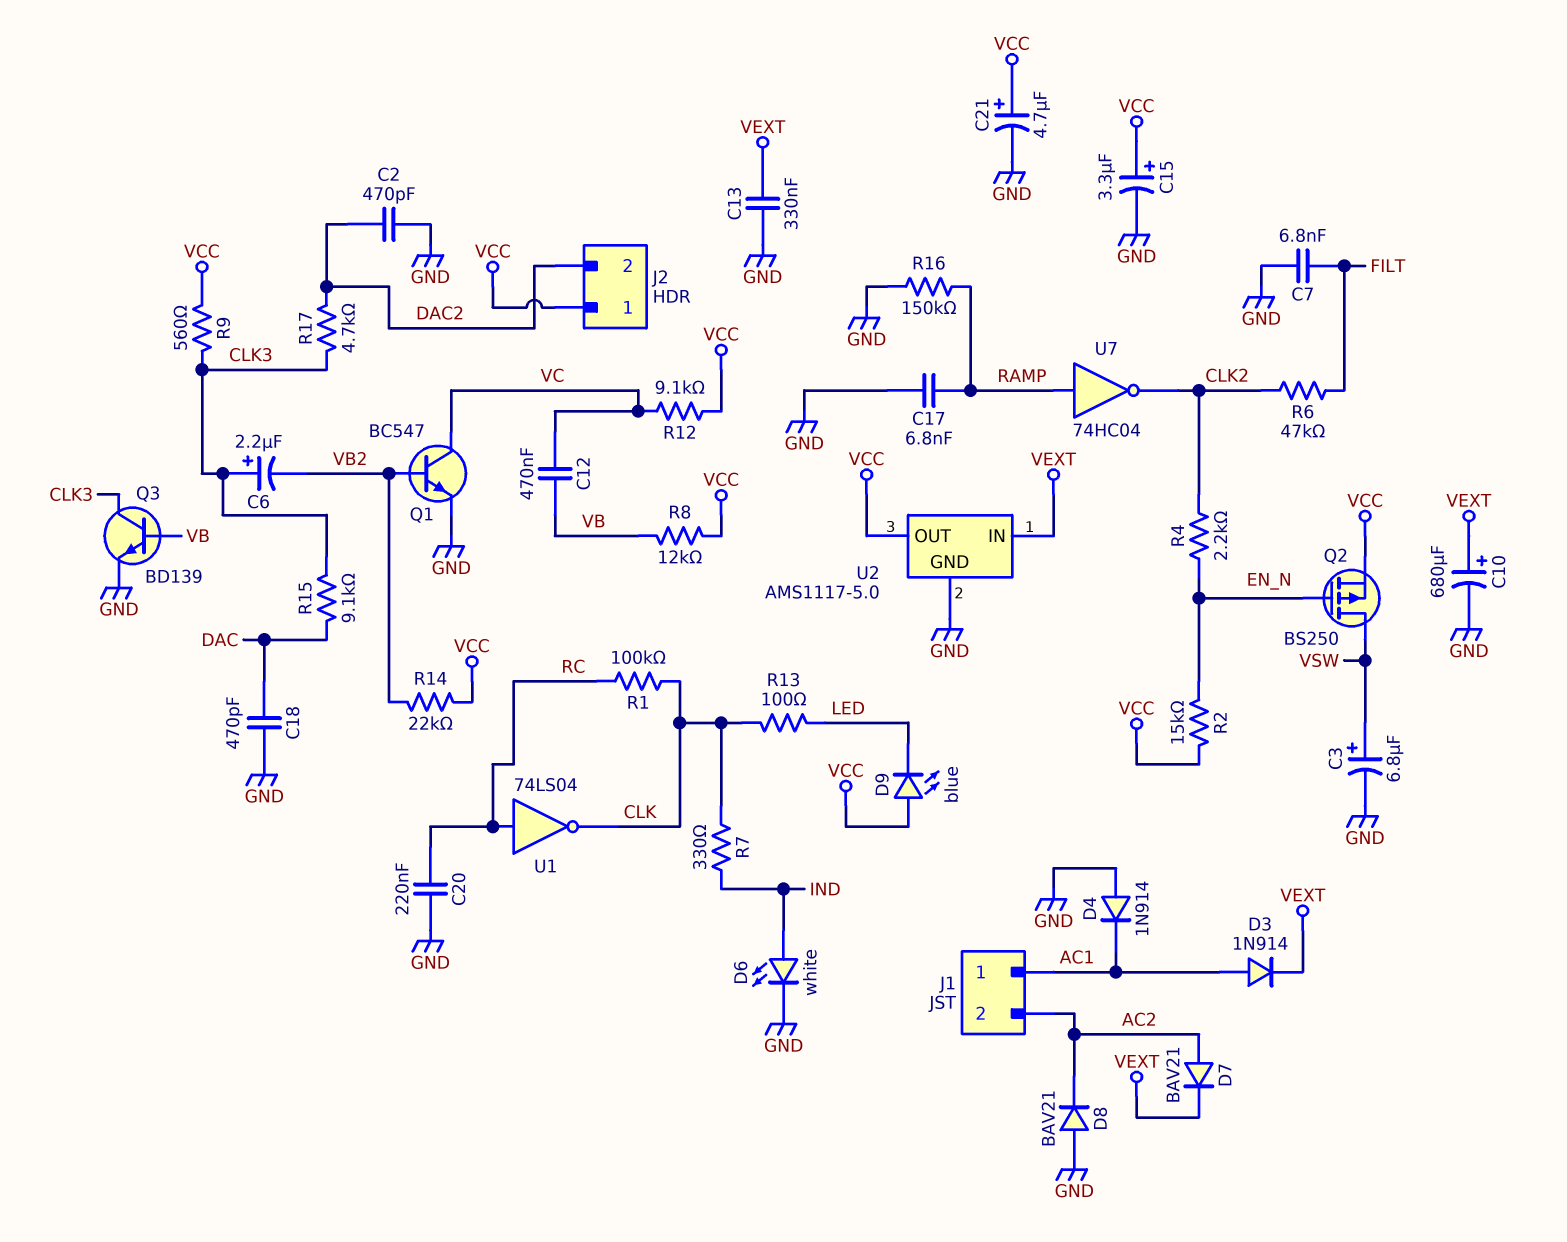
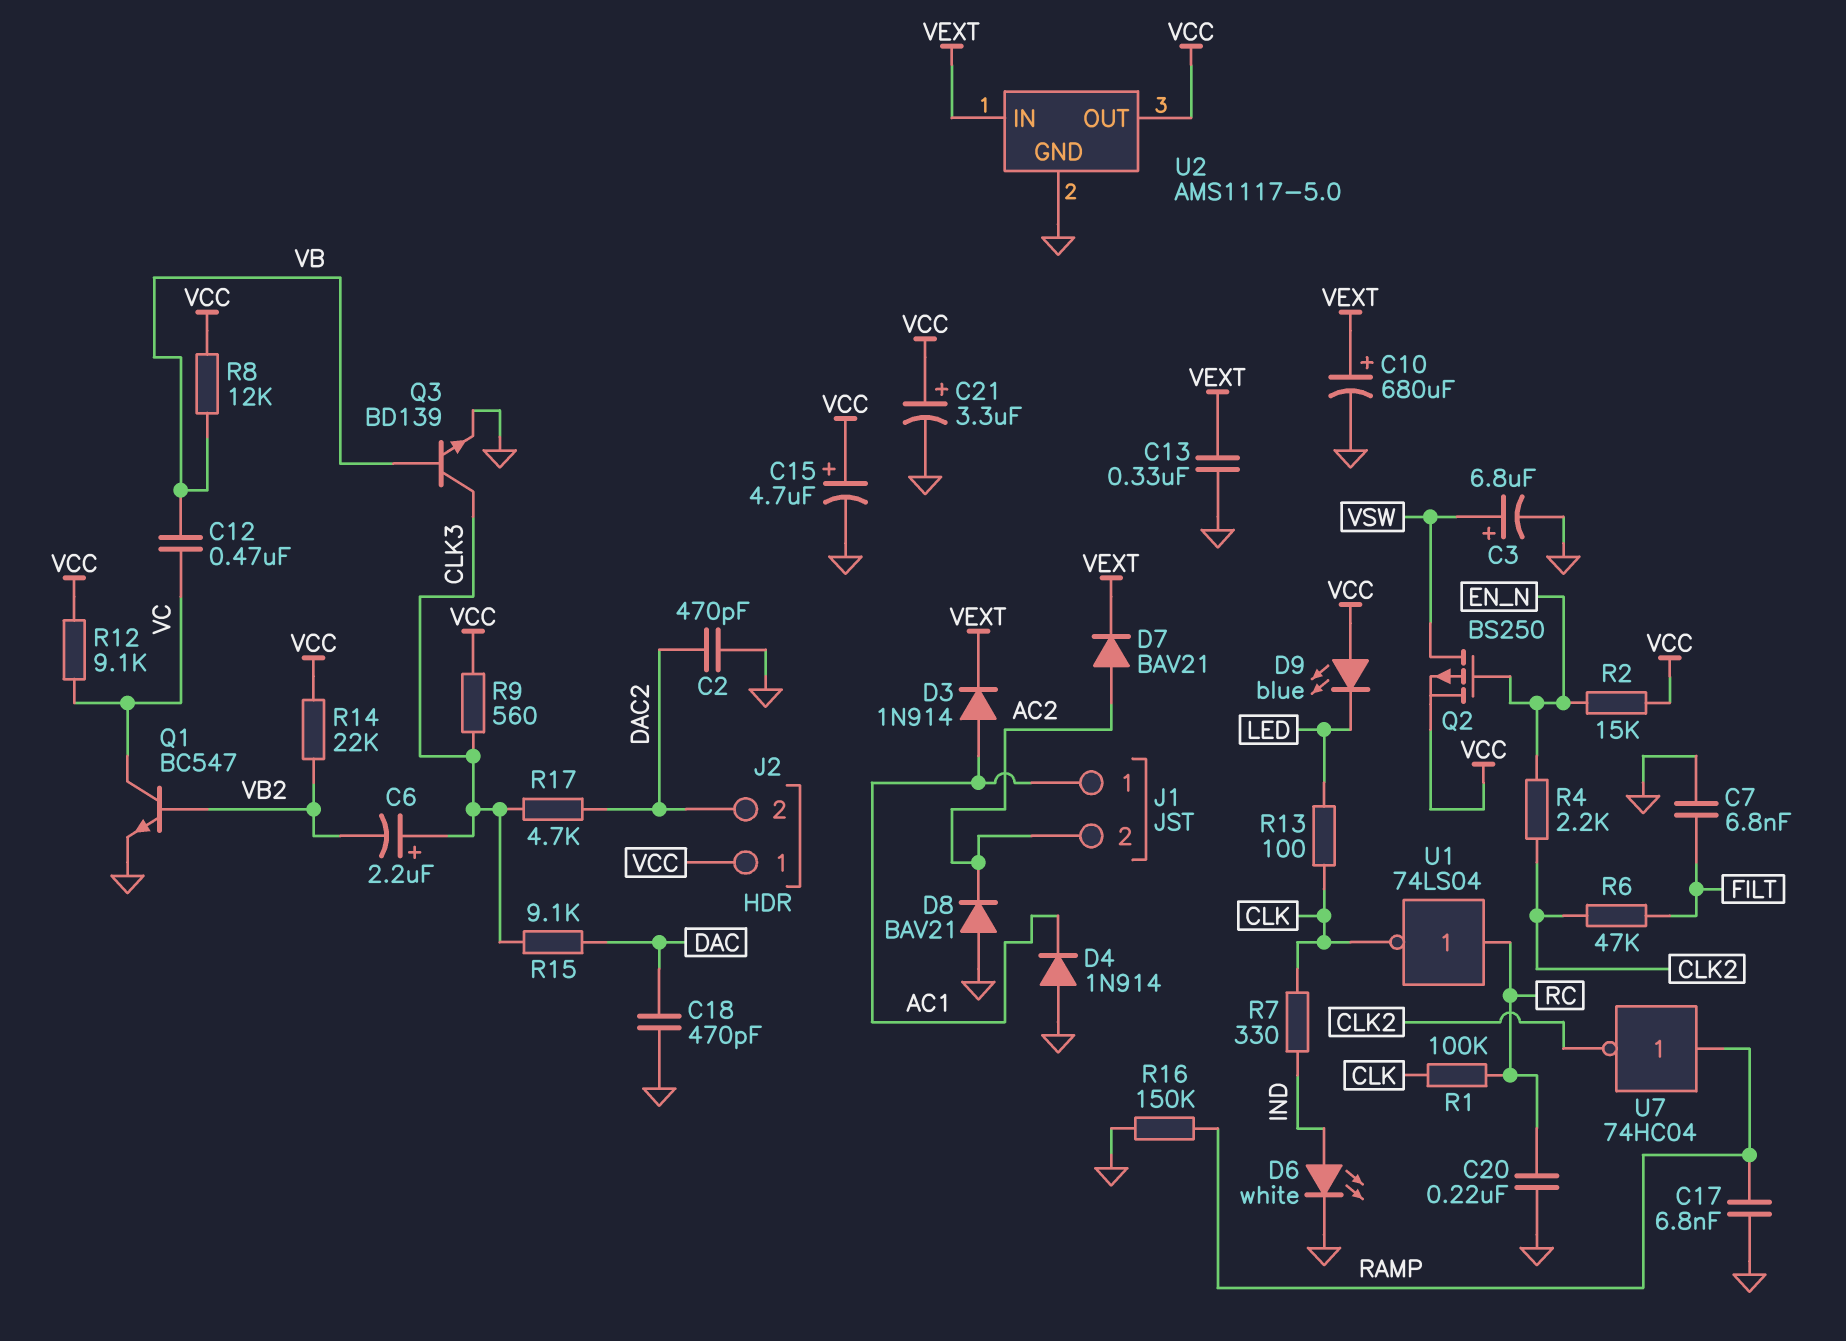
C15: 3.3uF (plus VCC, minus GND) -> 4.7uF (plus VCC, minus GND)
C21: 4.7uF (plus VCC, minus GND) -> 3.3uF (plus VCC, minus GND)

